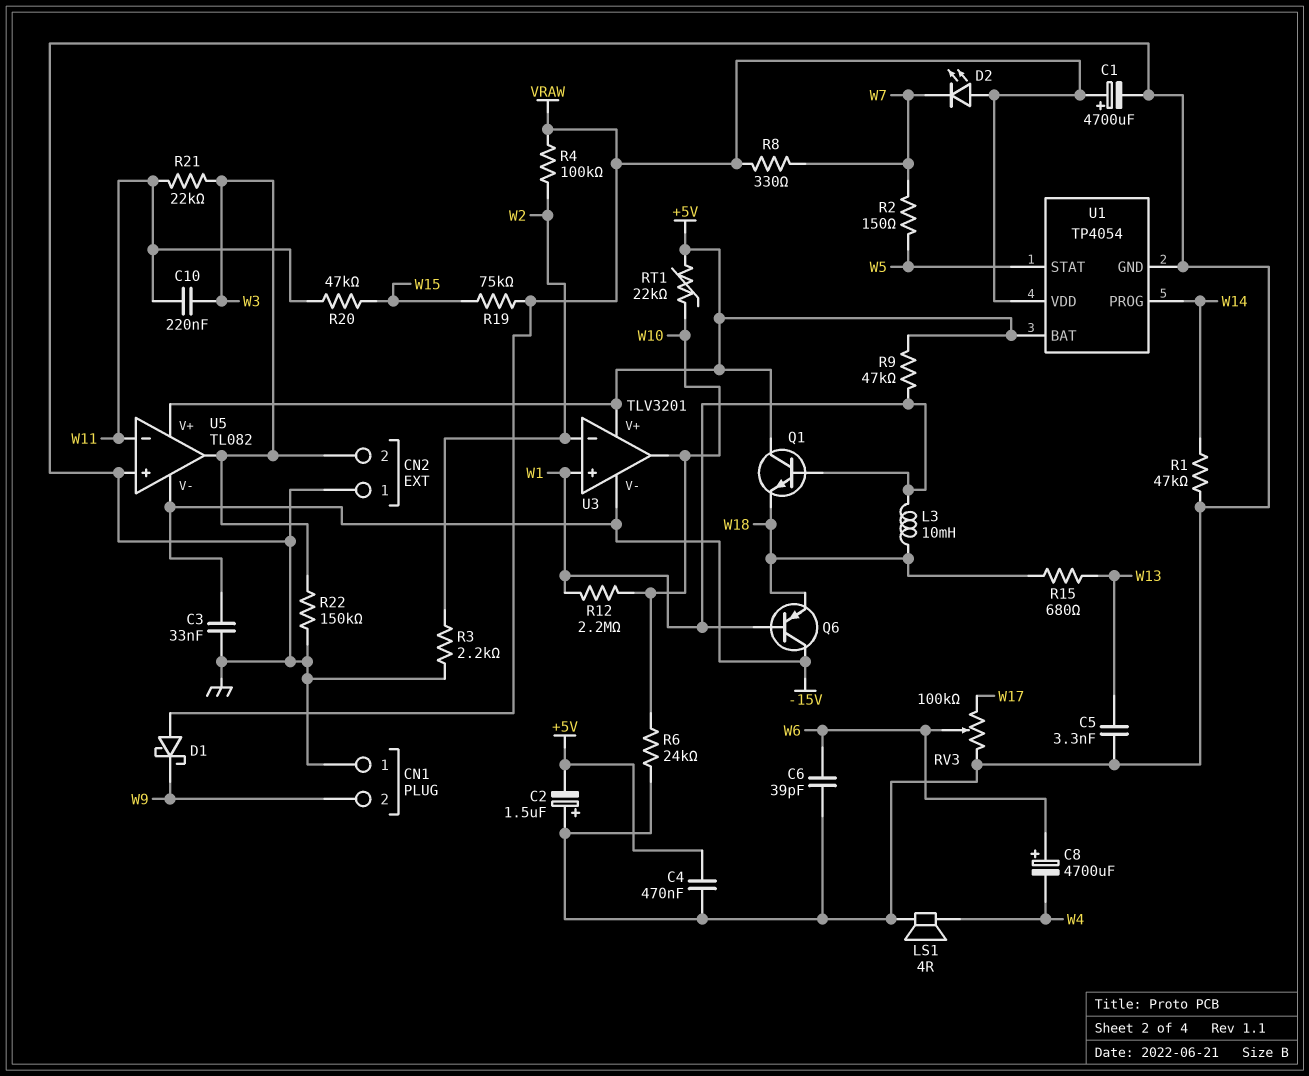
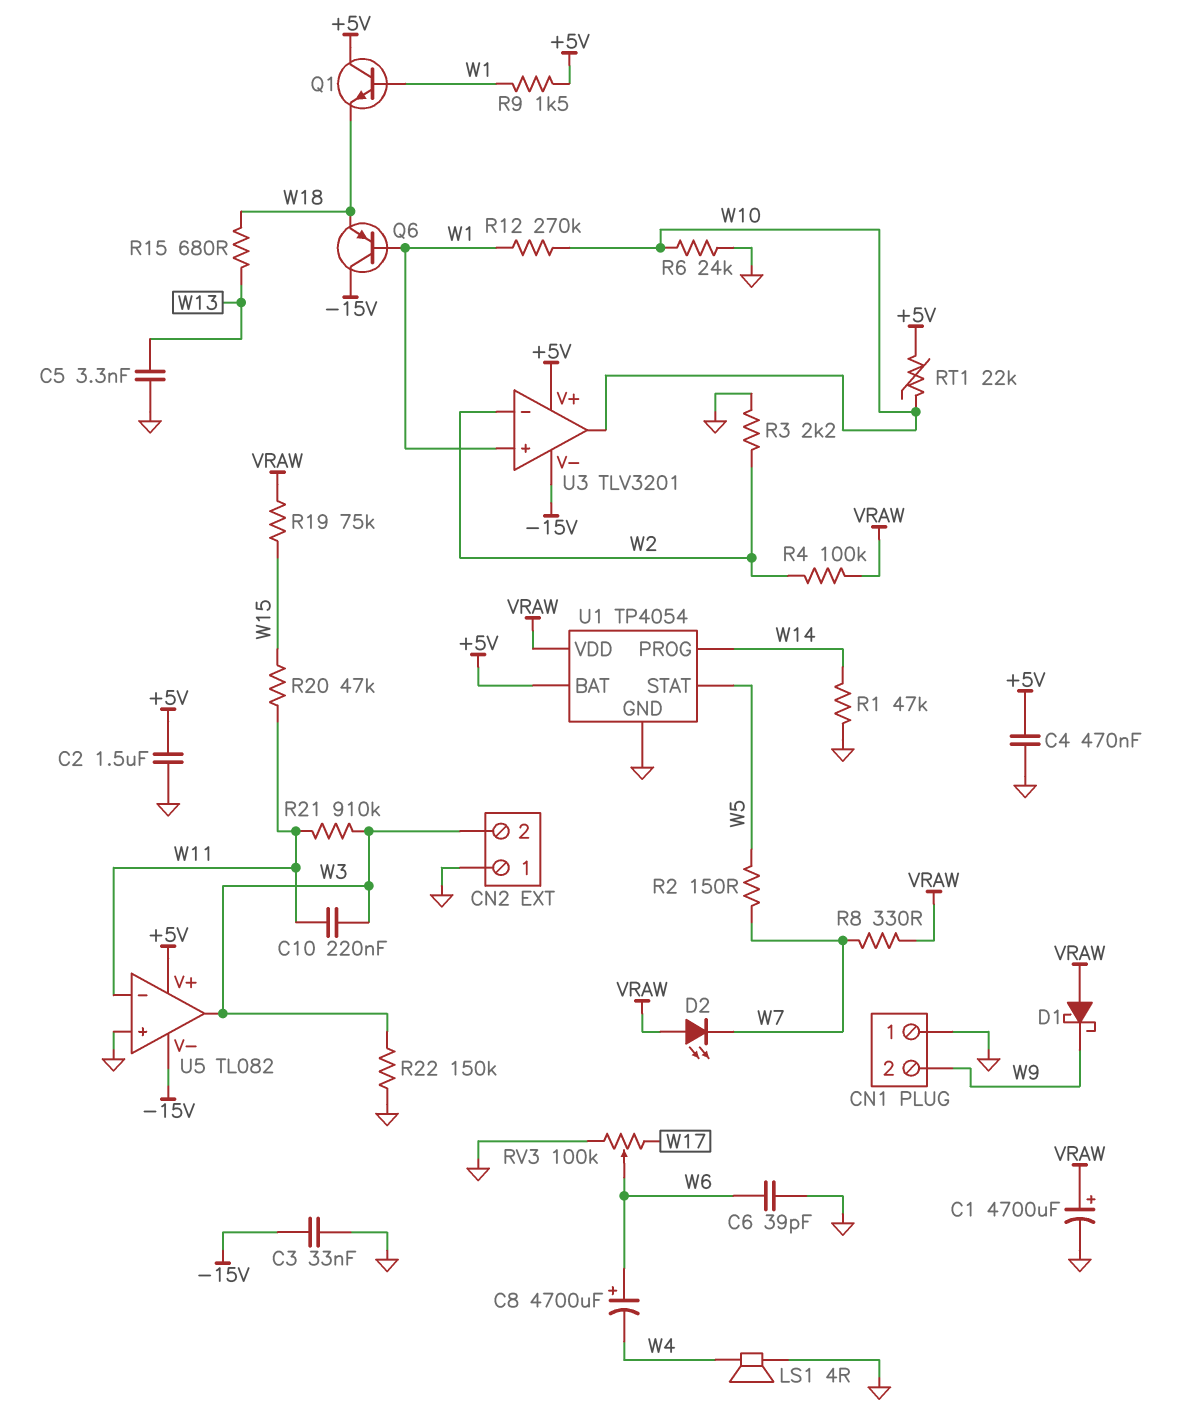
C2: 1.5uF (plus GND, minus +5V) -> 1.5uF (+5V, GND)
L3: 10mH (W1, W18) -> none
R9: 47k (+5V, W1) -> 1.5k (+5V, W1)
R12: 2.2M (W1, W10) -> 270k (W1, W10)
R21: 22k (W3, W11) -> 910k (W3, W11)

